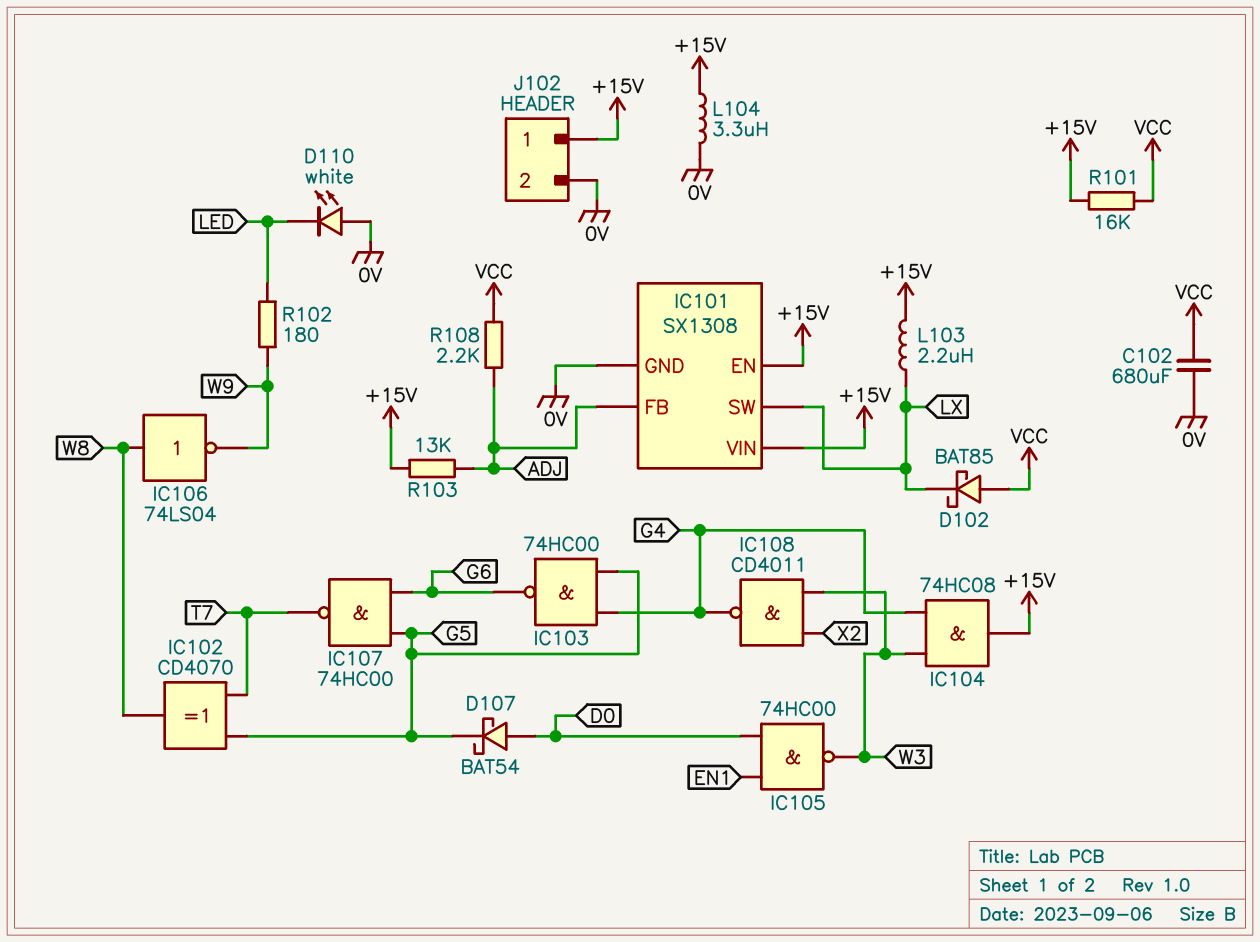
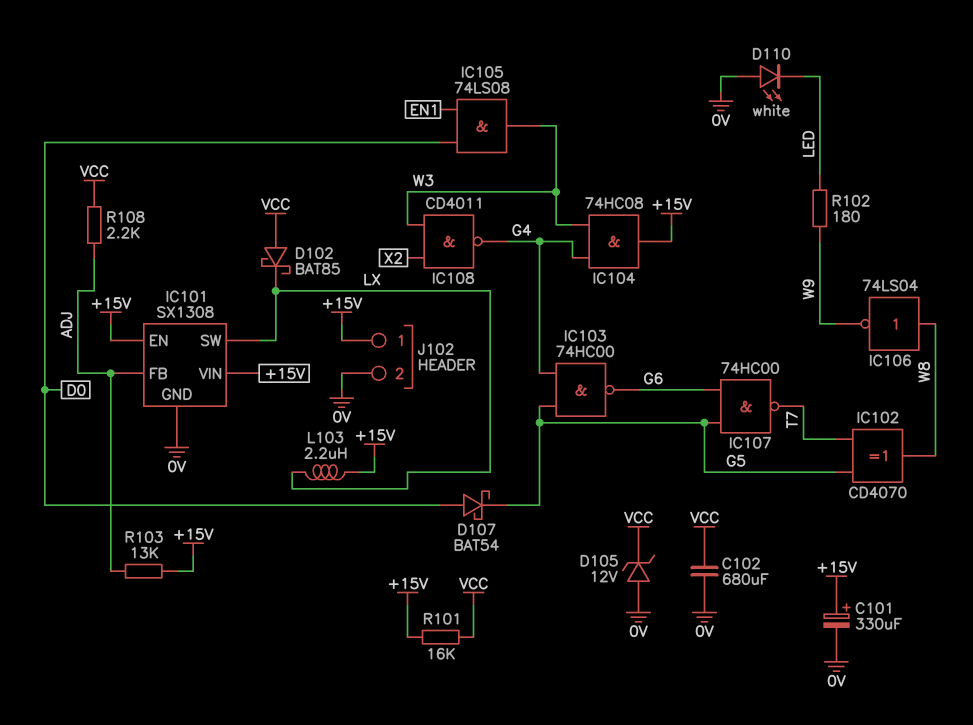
C101: none -> 330uF (plus +15V, minus 0V)
D105: none -> zener 12V (A 0V, K VCC)
IC105: NAND 74HC00 (in D0, in EN1, out W3) -> AND 74LS08 (in D0, in EN1, out W3)
L104: 3.3uH (+15V, 0V) -> none

